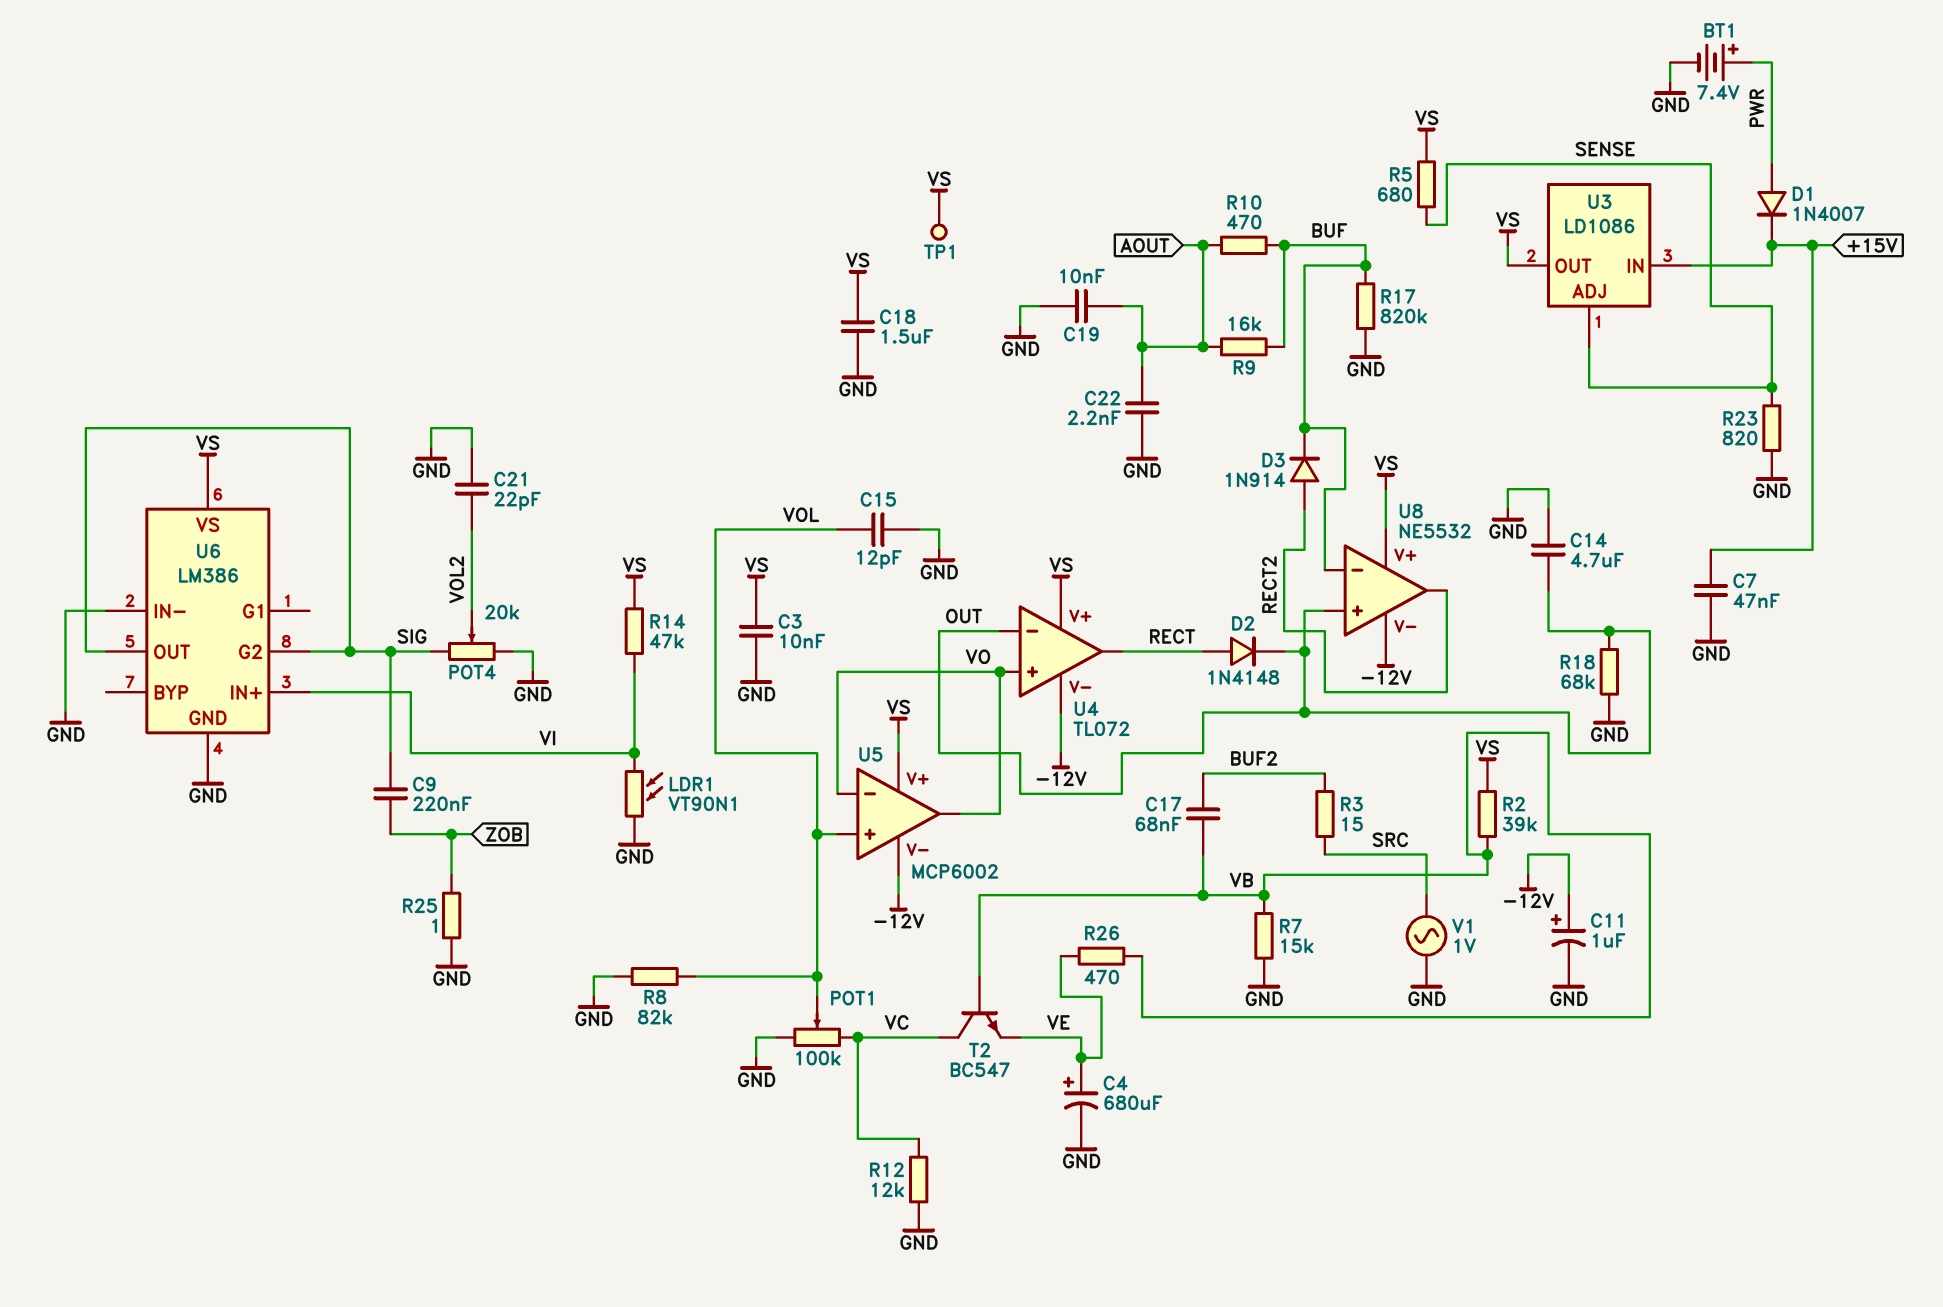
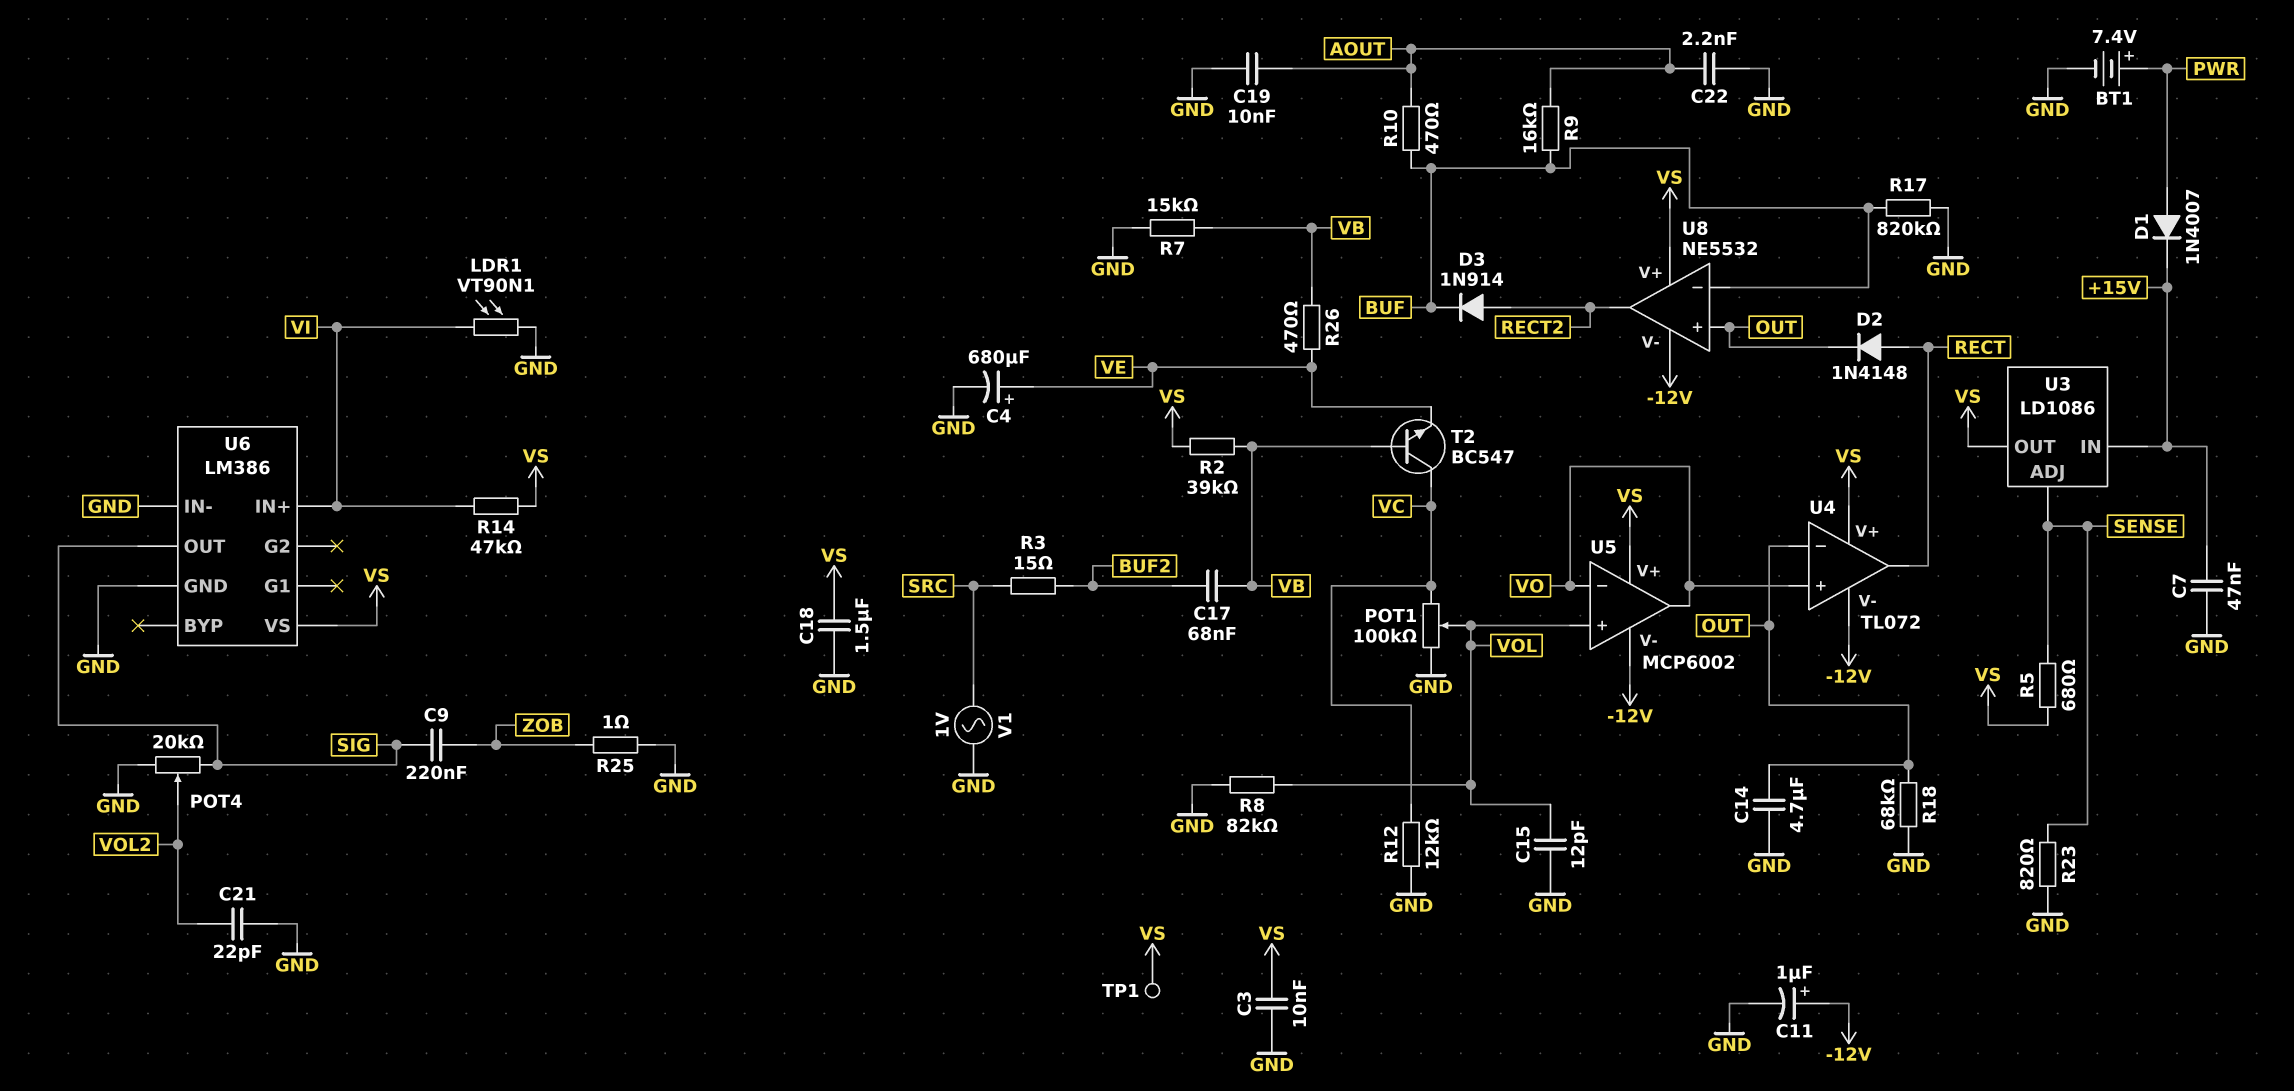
U6 pin G2: SIG -> none

